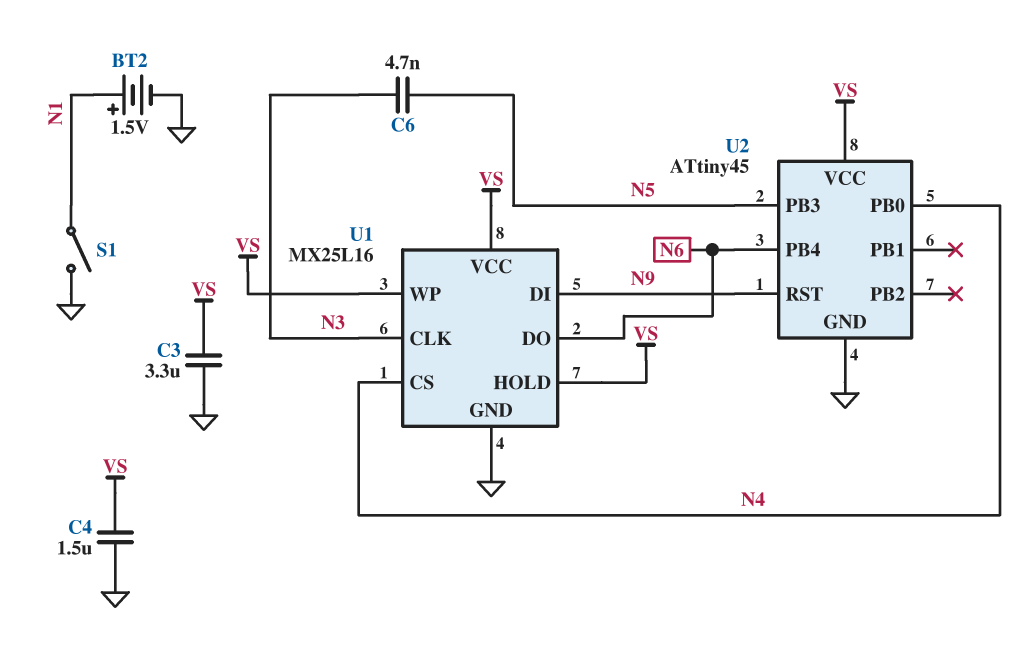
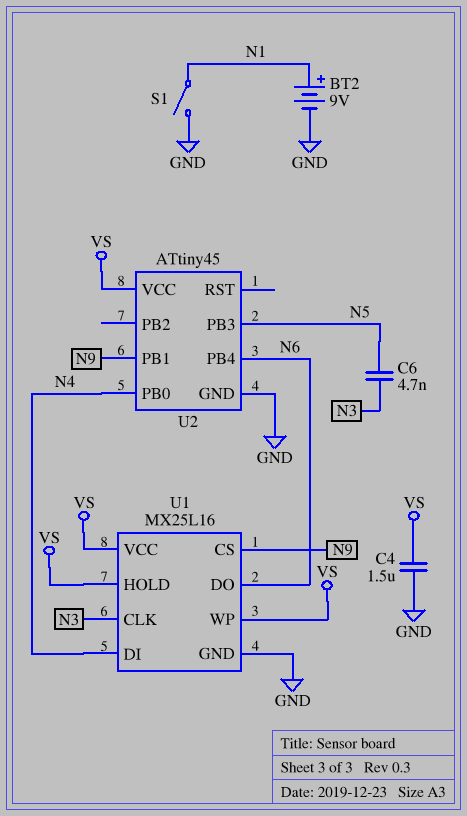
BT2: 1.5V (plus N1, minus GND) -> 9V (plus N1, minus GND)
C3: 3.3uF (GND, VS) -> none
U1 pin CS: N4 -> N9
U1 pin DI: N9 -> N4
U2 pin PB1: none -> N9
U2 pin RST: N9 -> none

